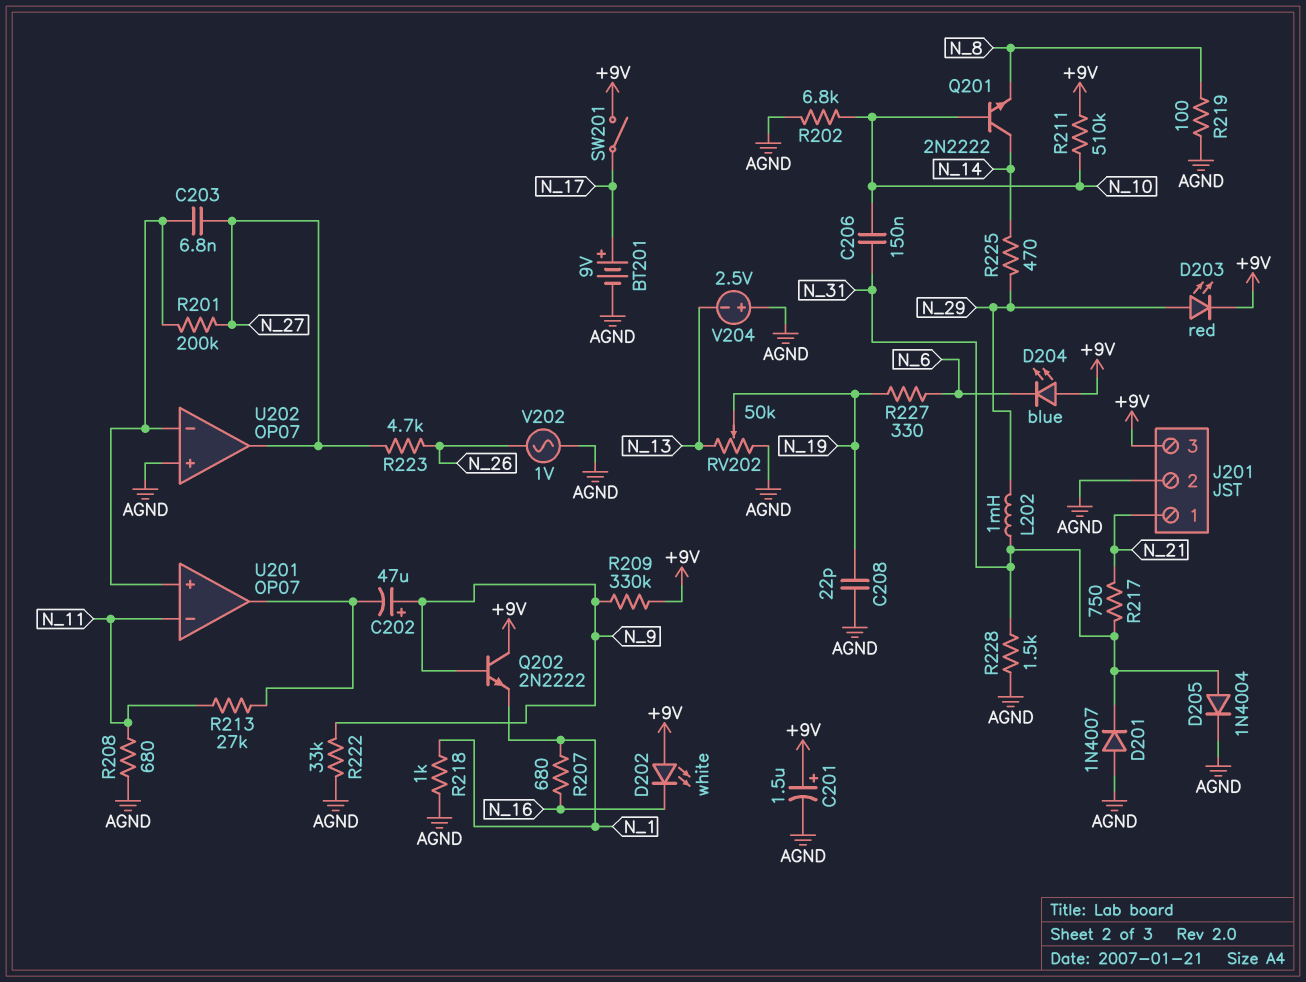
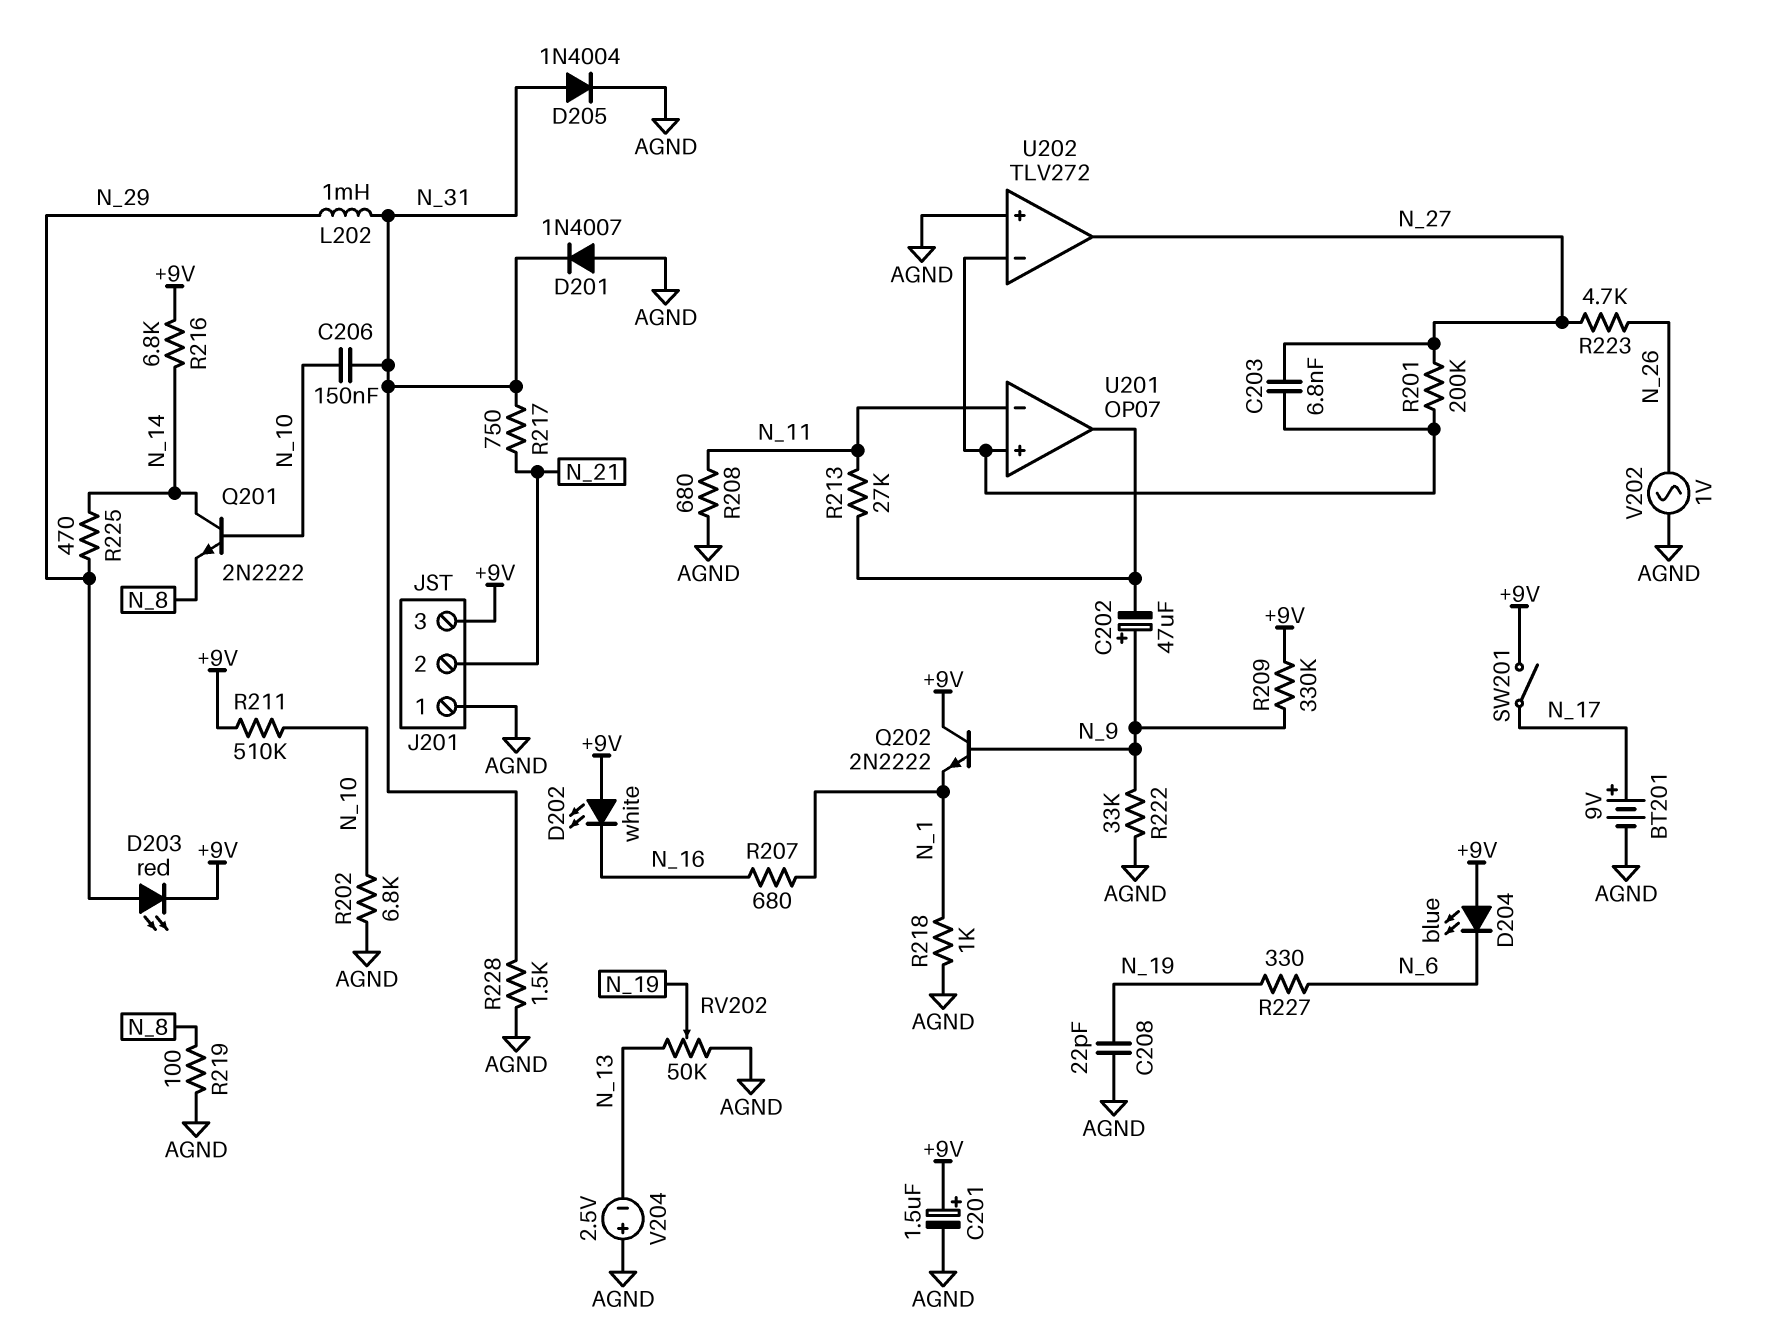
J201 pin 1: N_21 -> AGND
J201 pin 2: AGND -> N_21
R216: none -> 6.8k (+9V, N_14)
U202: OP07 -> TLV272

